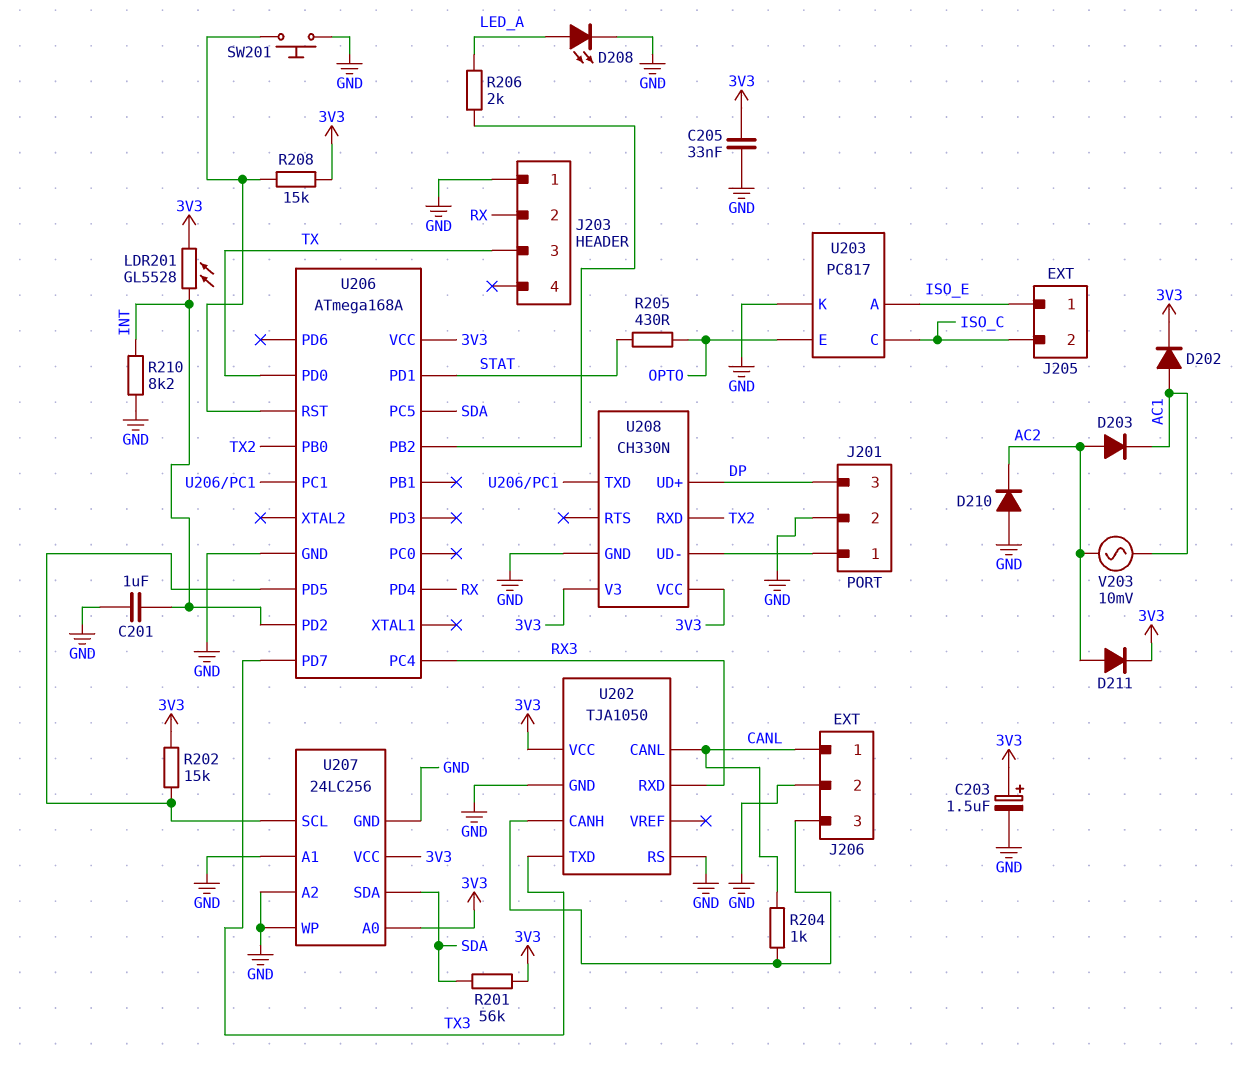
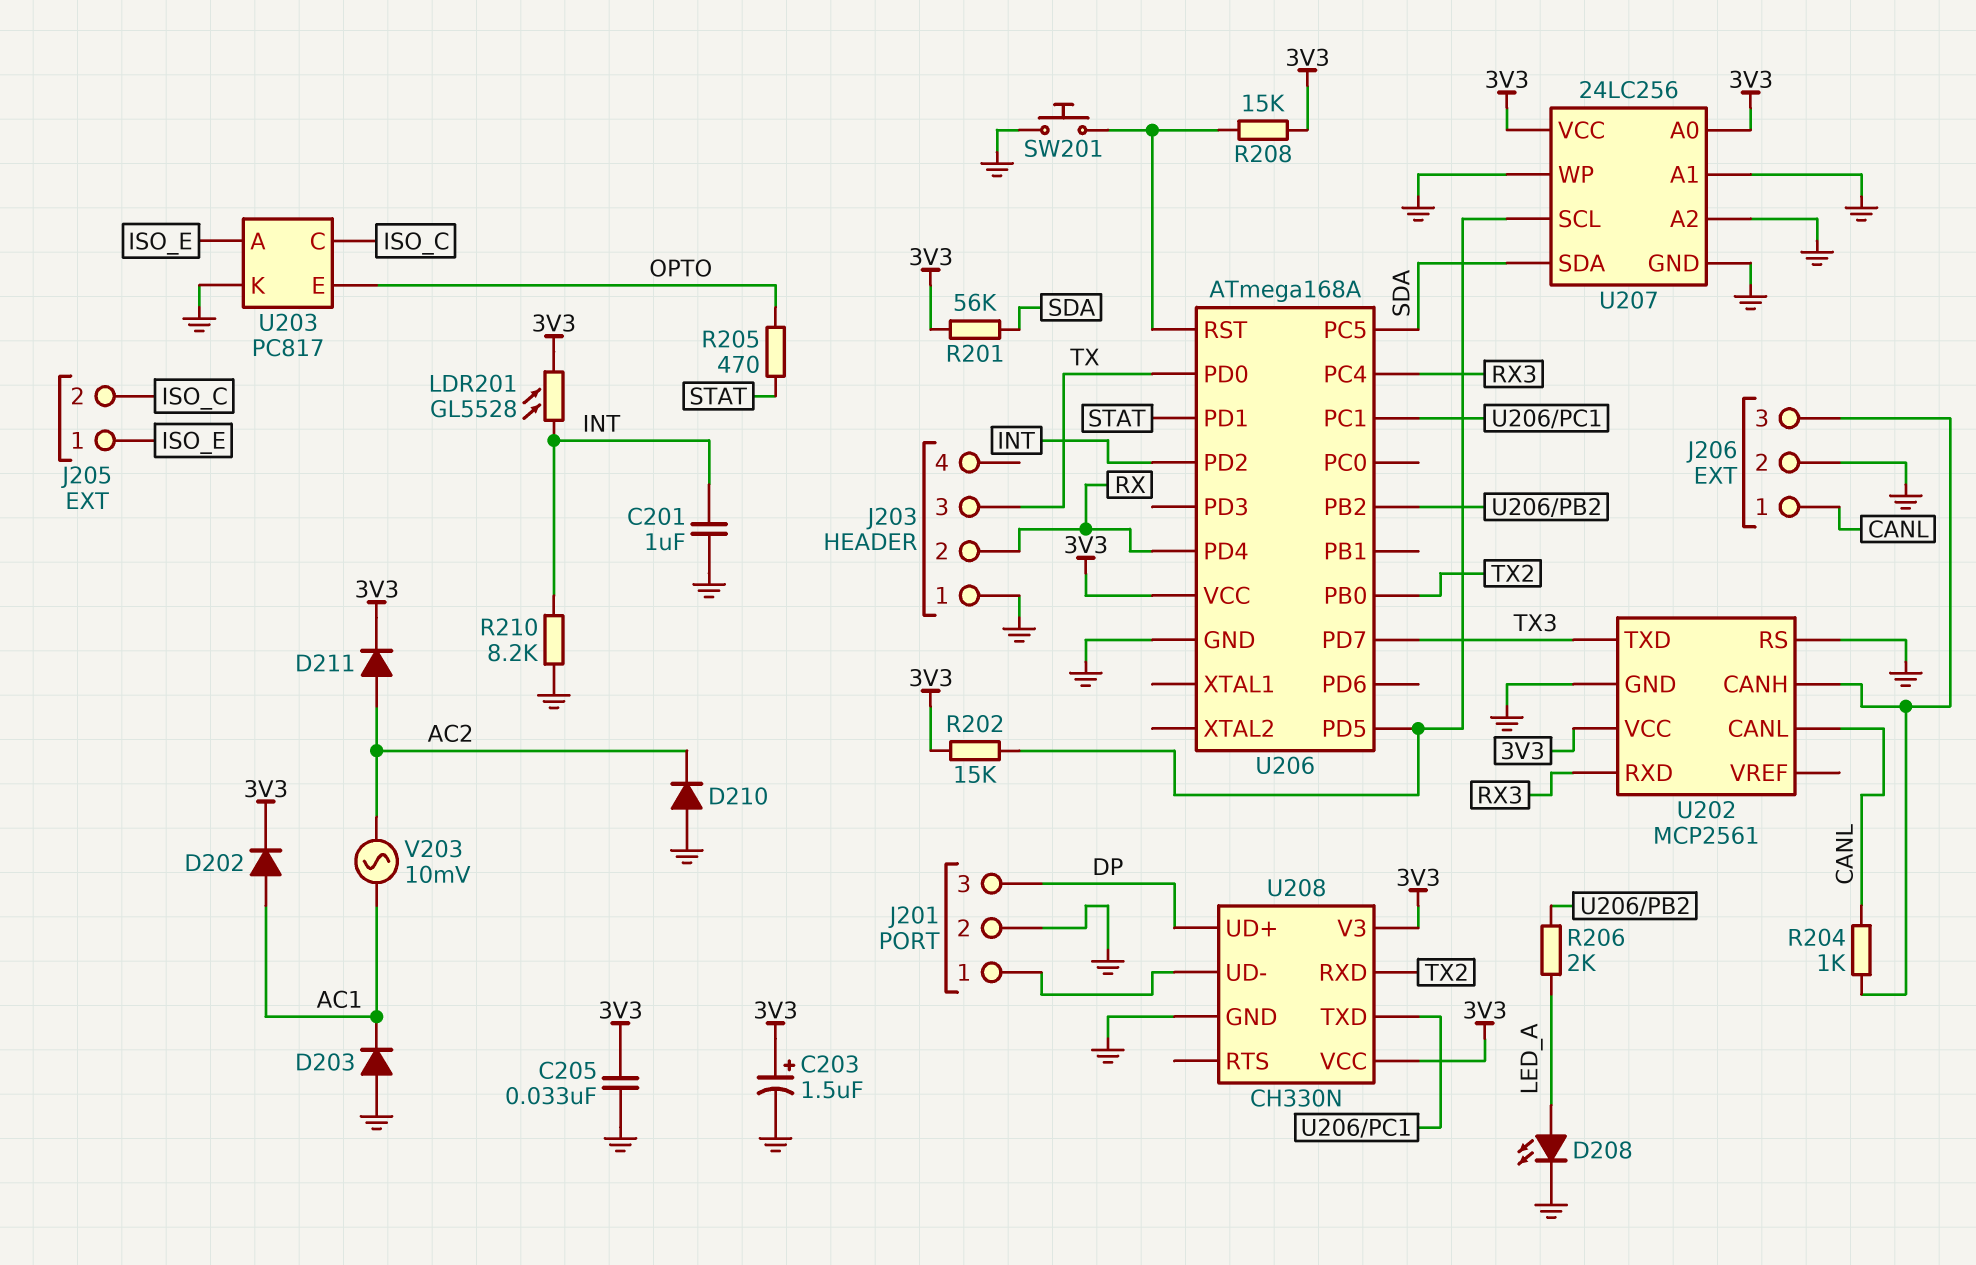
D203: diode (A AC2, K AC1) -> diode (A GND, K AC1)
R205: 430 (OPTO, STAT) -> 470 (OPTO, STAT)
U202: TJA1050 -> MCP2561

